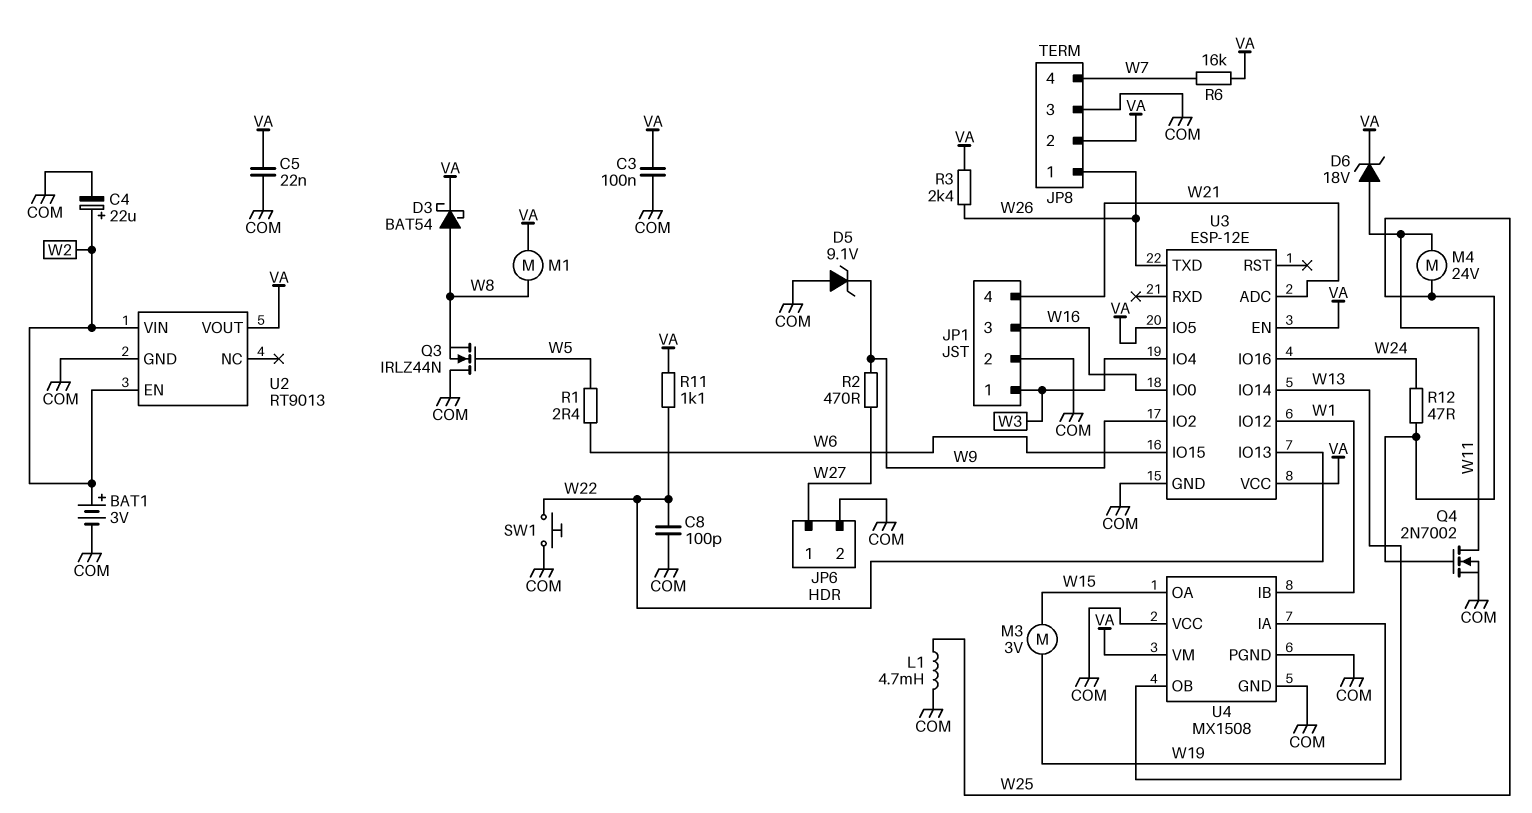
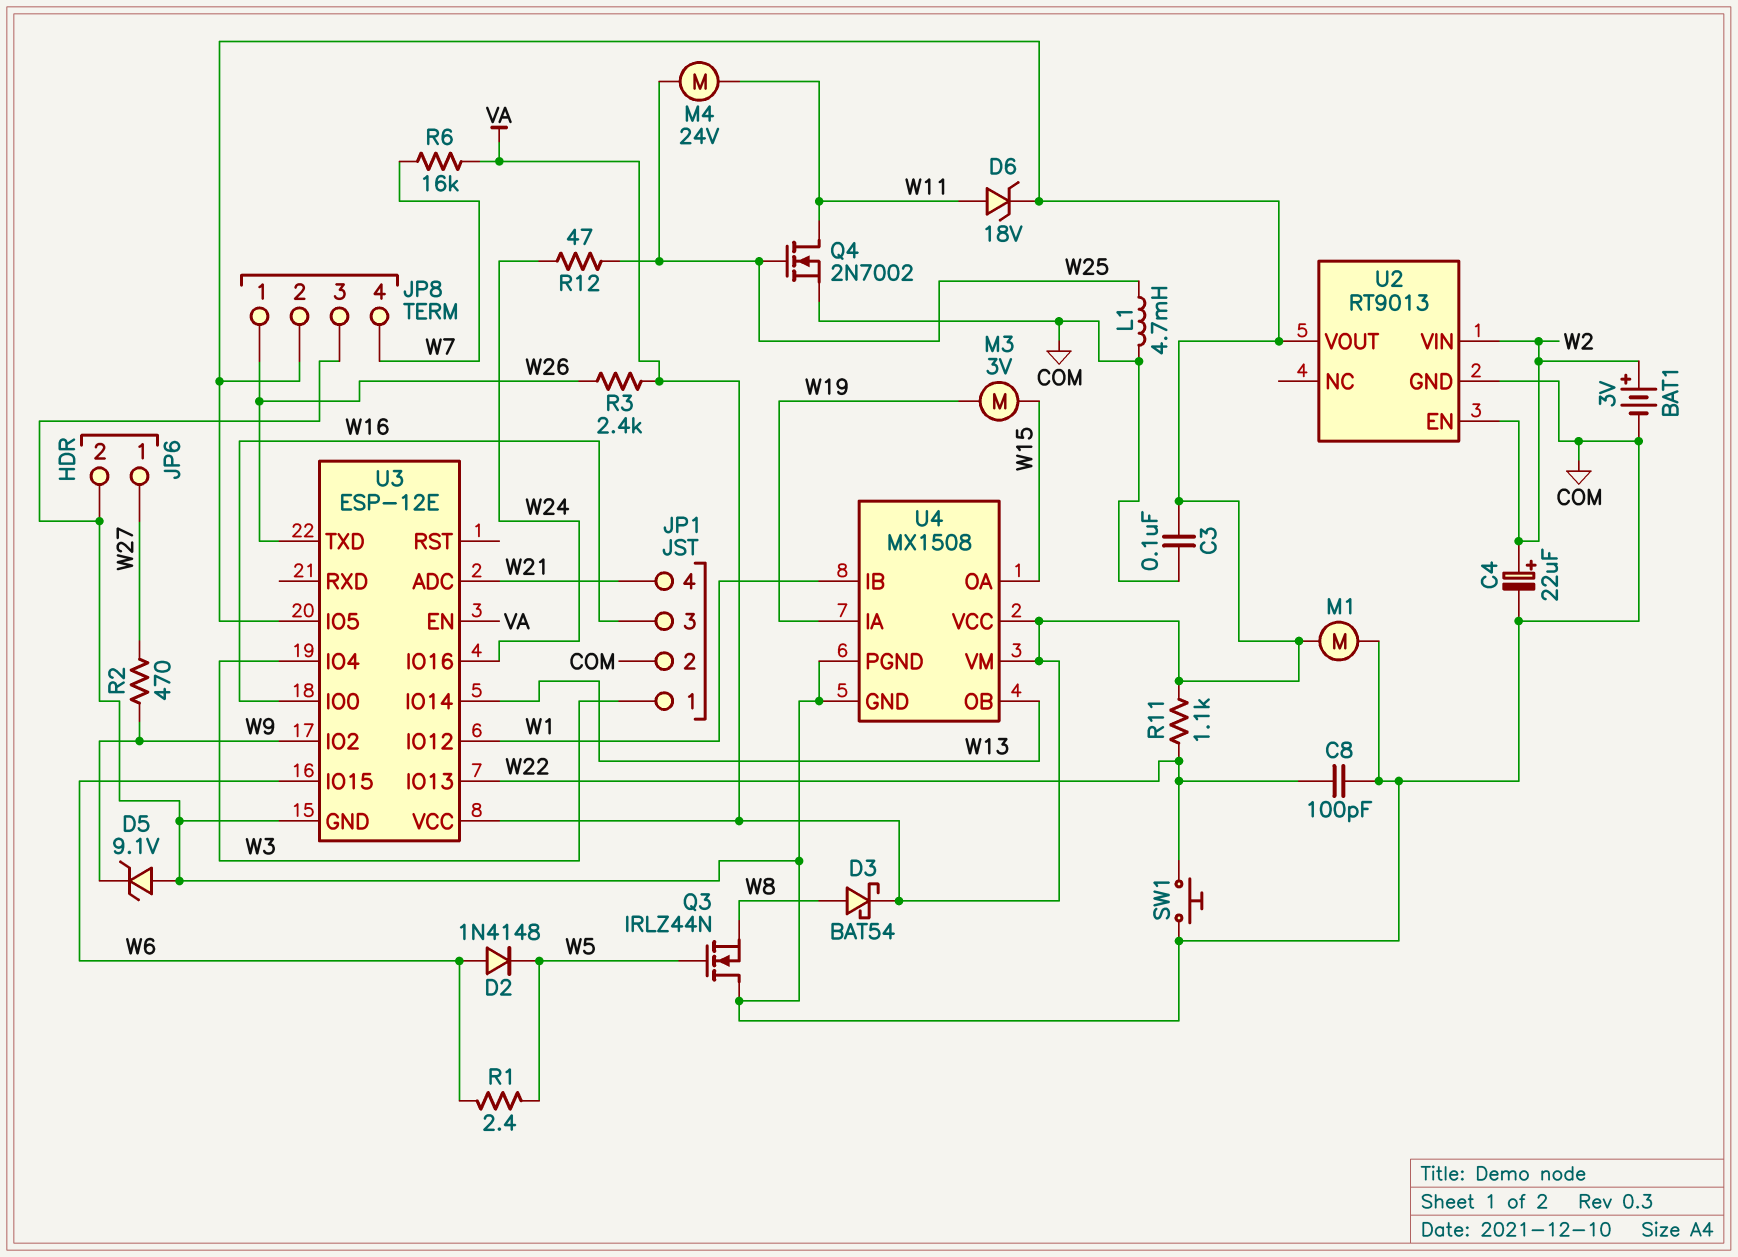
C5: 22nF (COM, VA) -> none
D2: none -> diode 1N4148 (A W6, K W5)
M1: motor (VA, W8) -> motor (COM, VA)
U4 pin VCC: COM -> VA

